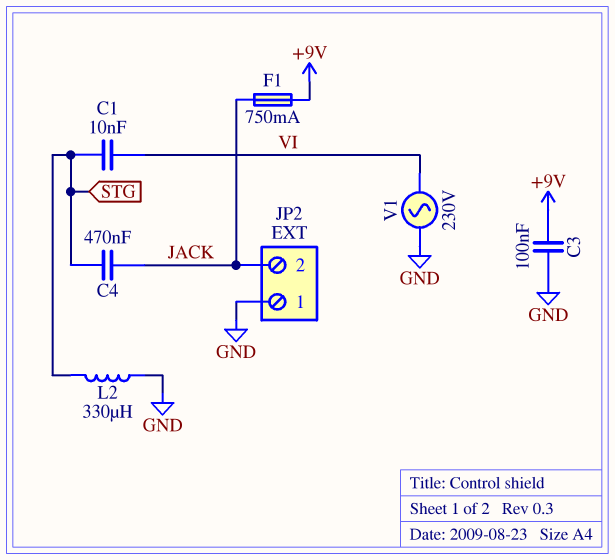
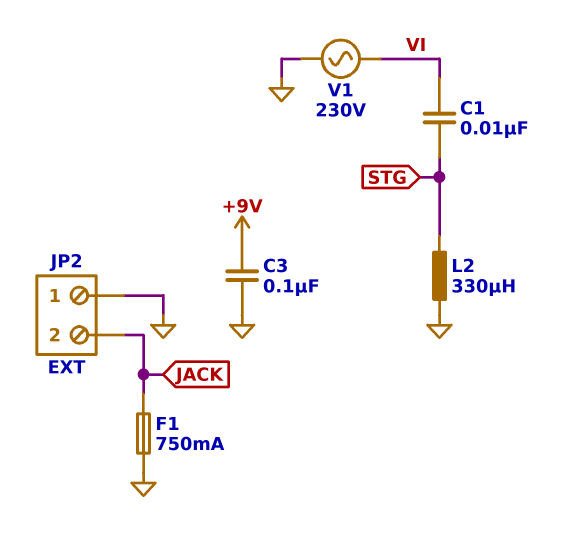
C4: 470nF (JACK, STG) -> none
F1: 750mA (+9V, JACK) -> 750mA (GND, JACK)

